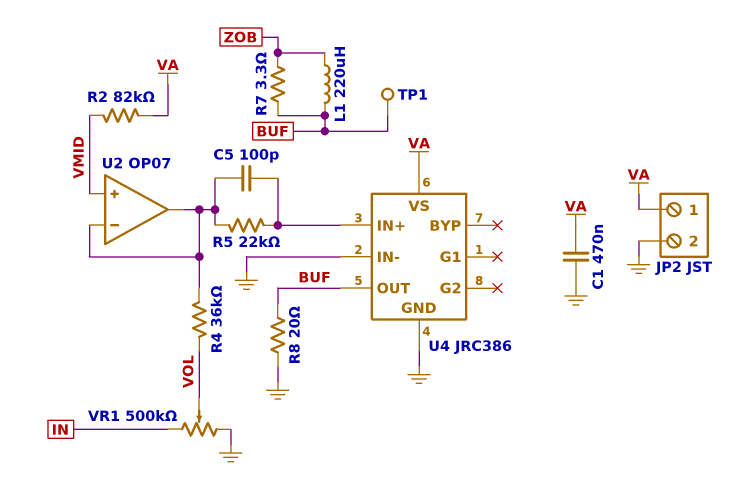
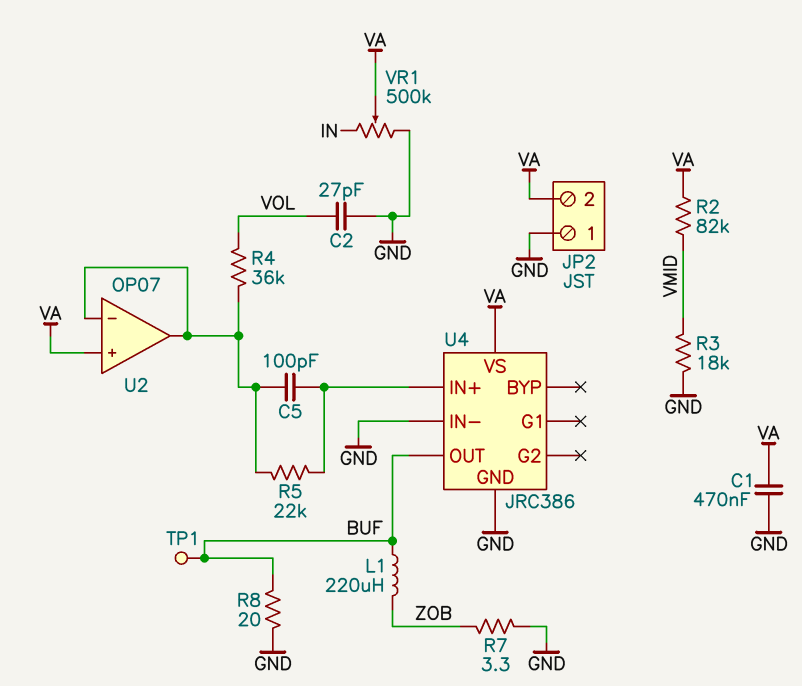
C2: none -> 27pF (GND, VOL)
JP2 pin 1: VA -> GND
JP2 pin 2: GND -> VA
R3: none -> 18k (GND, VMID)
R7: 3.3 (BUF, ZOB) -> 3.3 (GND, ZOB)
U2 pin in+: VMID -> VA
VR1: 500k (GND, IN, wiper VOL) -> 500k (GND, IN, wiper VA)

